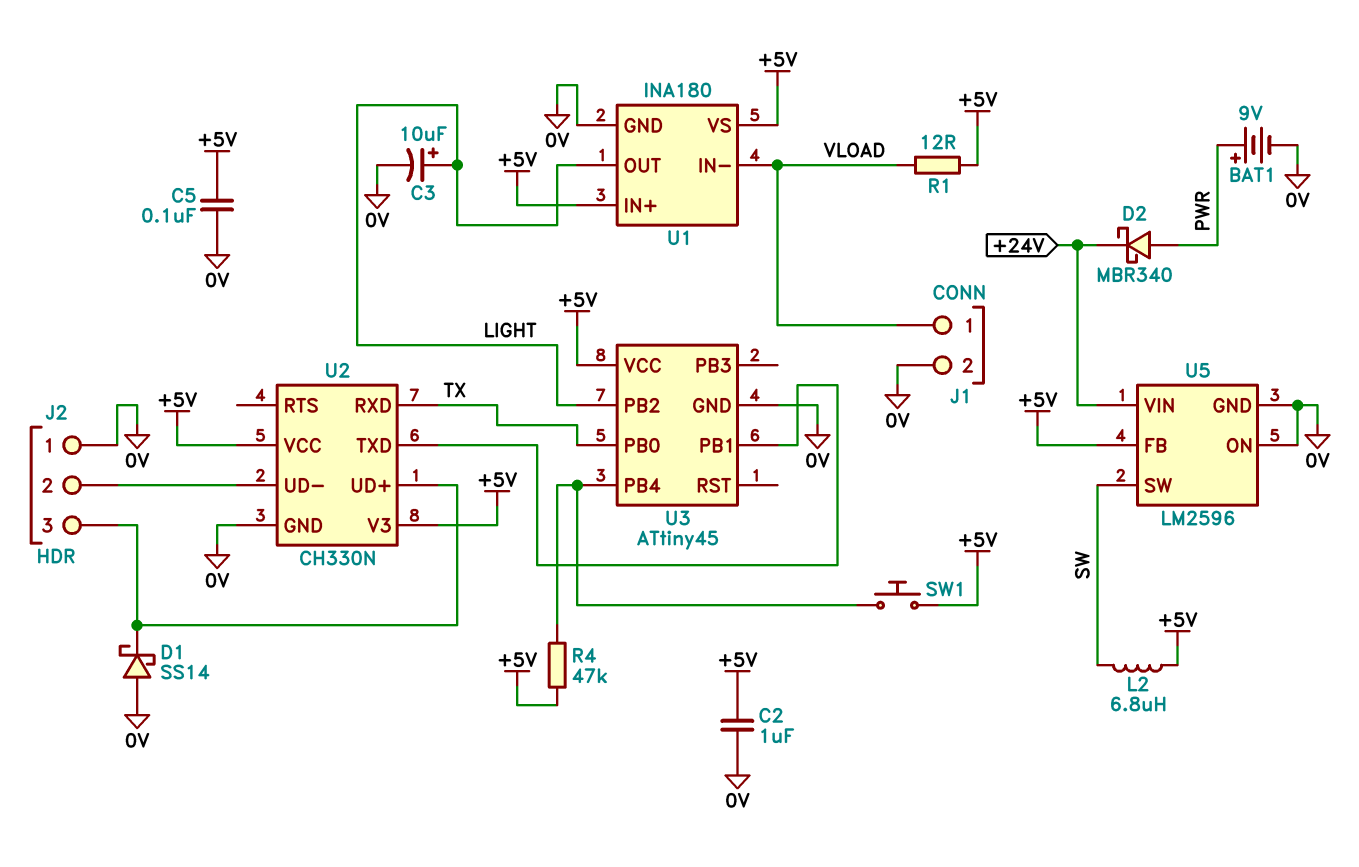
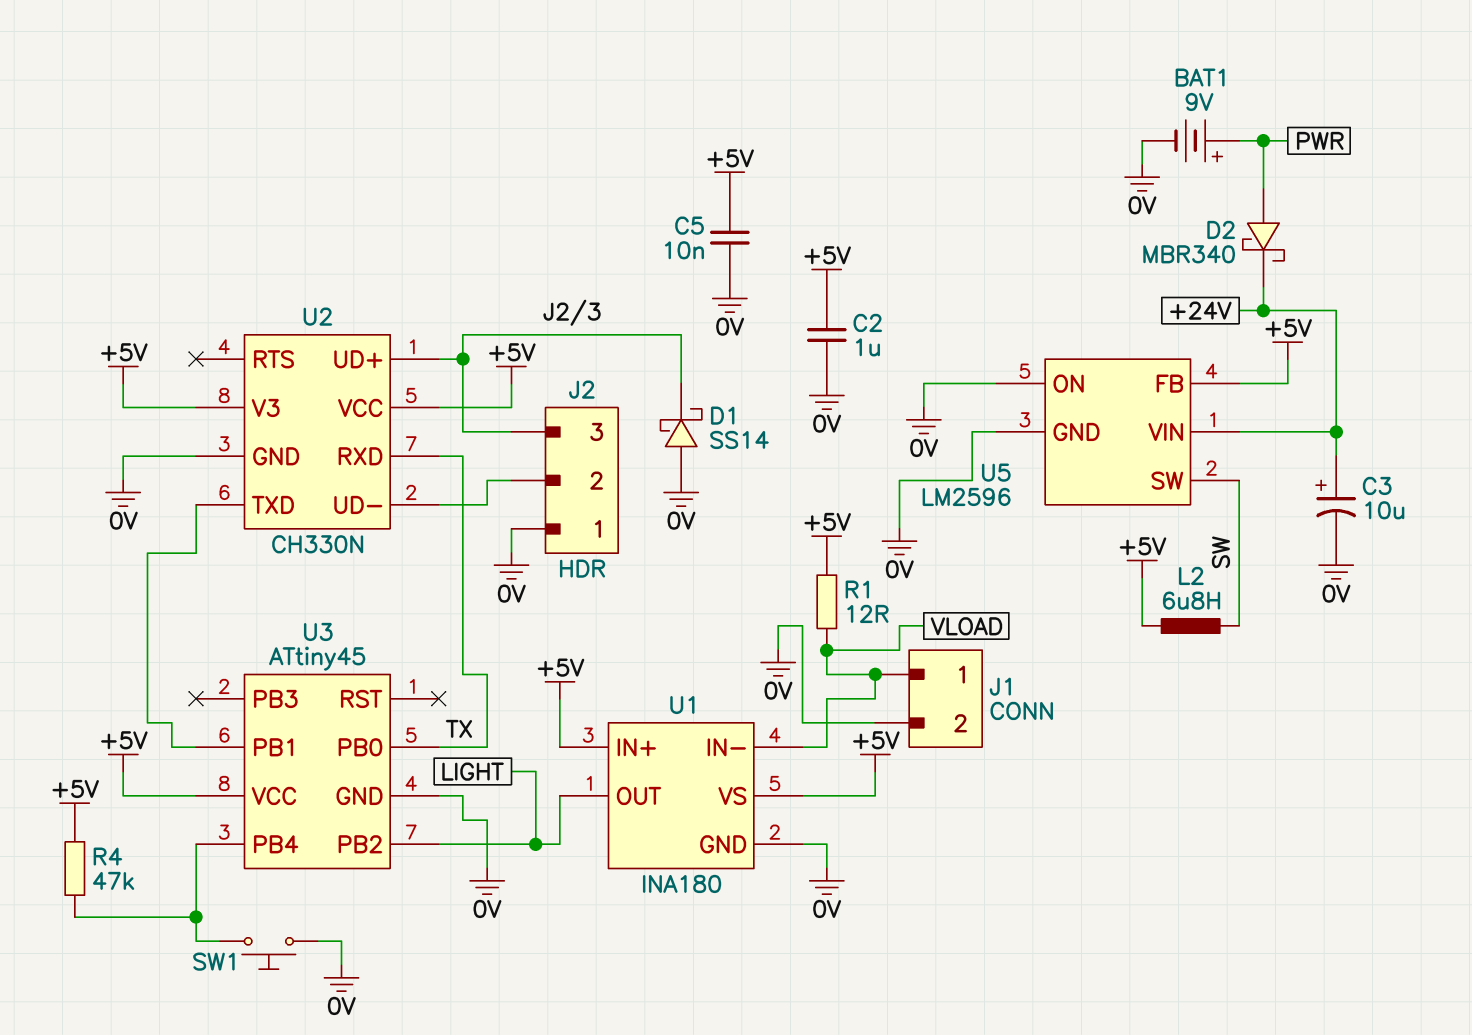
C3: 10uF (plus LIGHT, minus 0V) -> 10uF (plus +24V, minus 0V)
C5: 100nF (+5V, 0V) -> 10nF (+5V, 0V)
SW1: button (+5V, U3/PB4) -> button (0V, U3/PB4)

